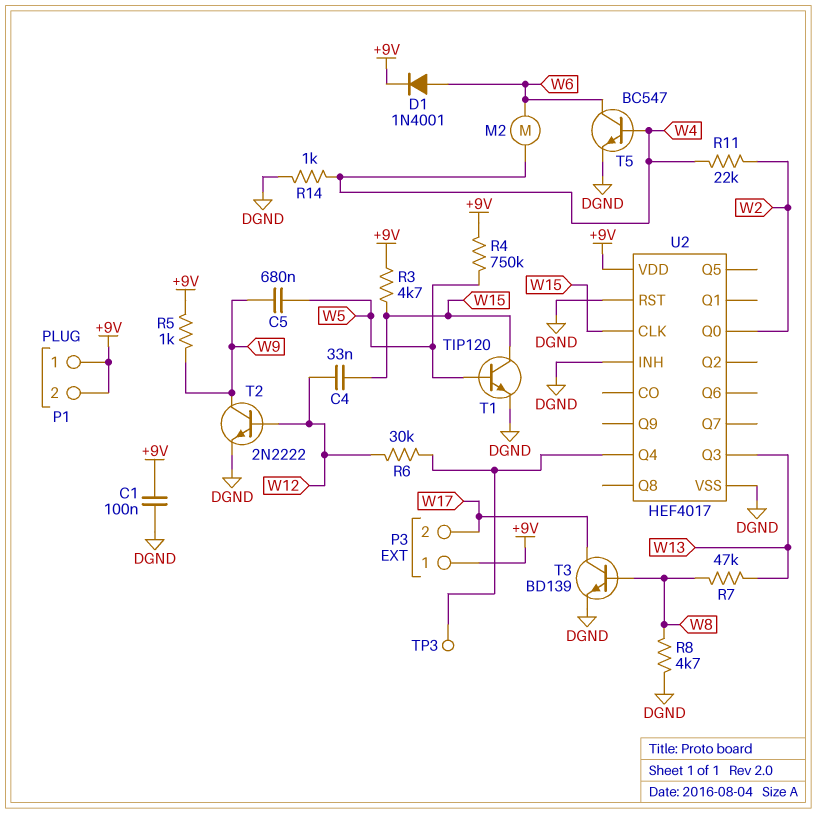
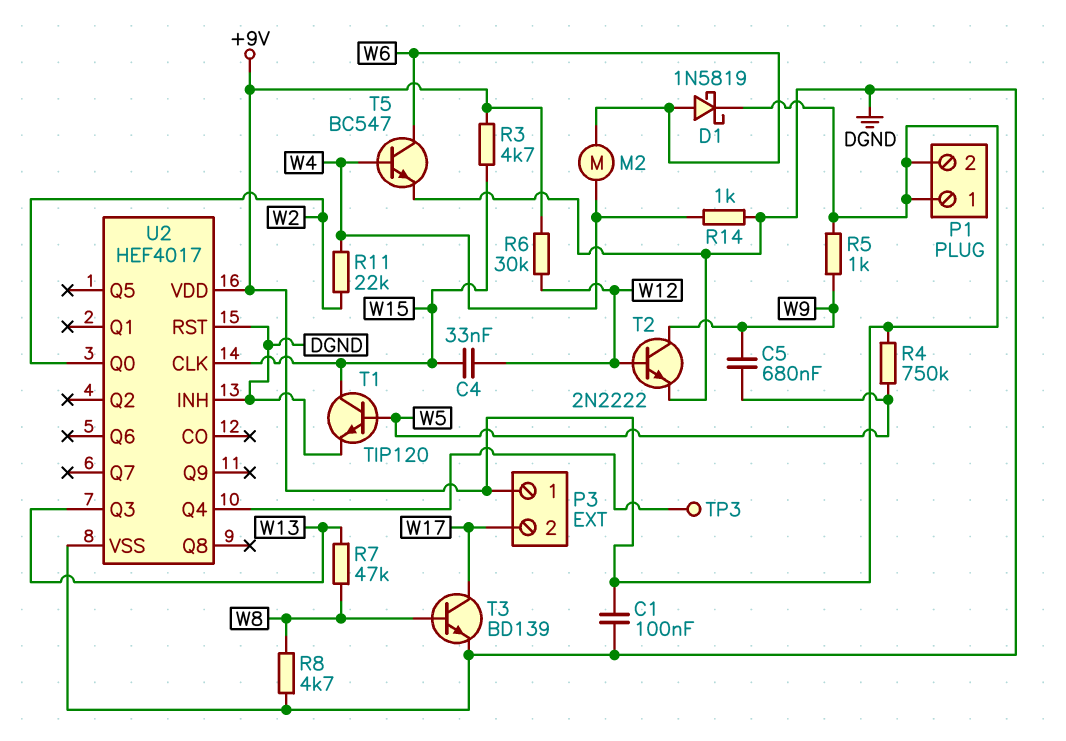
D1: diode 1N4001 (A W6, K +9V) -> schottky 1N5819 (A W6, K +9V)
R6: 30k (U2/Q4, W12) -> 30k (+9V, W12)

